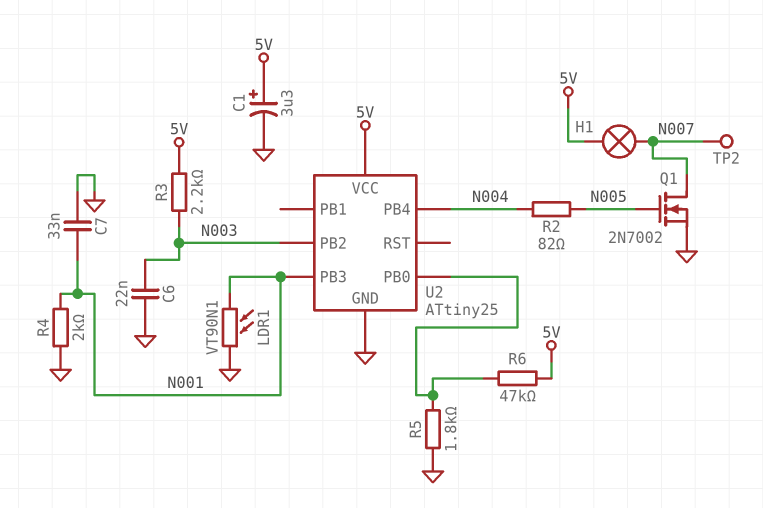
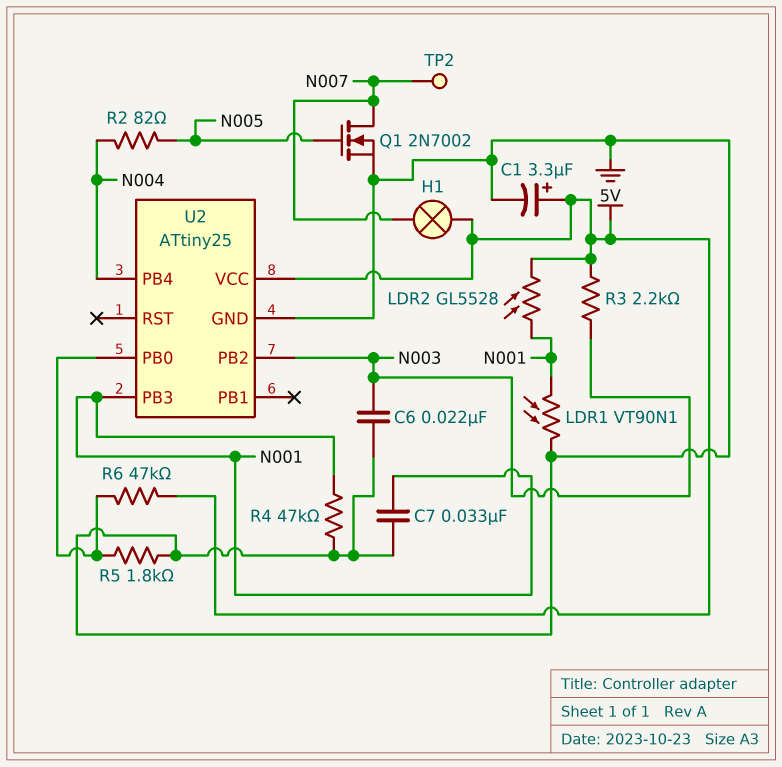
LDR2: none -> GL5528 (5V, N001)
R4: 2k (GND, N001) -> 47k (GND, N001)

